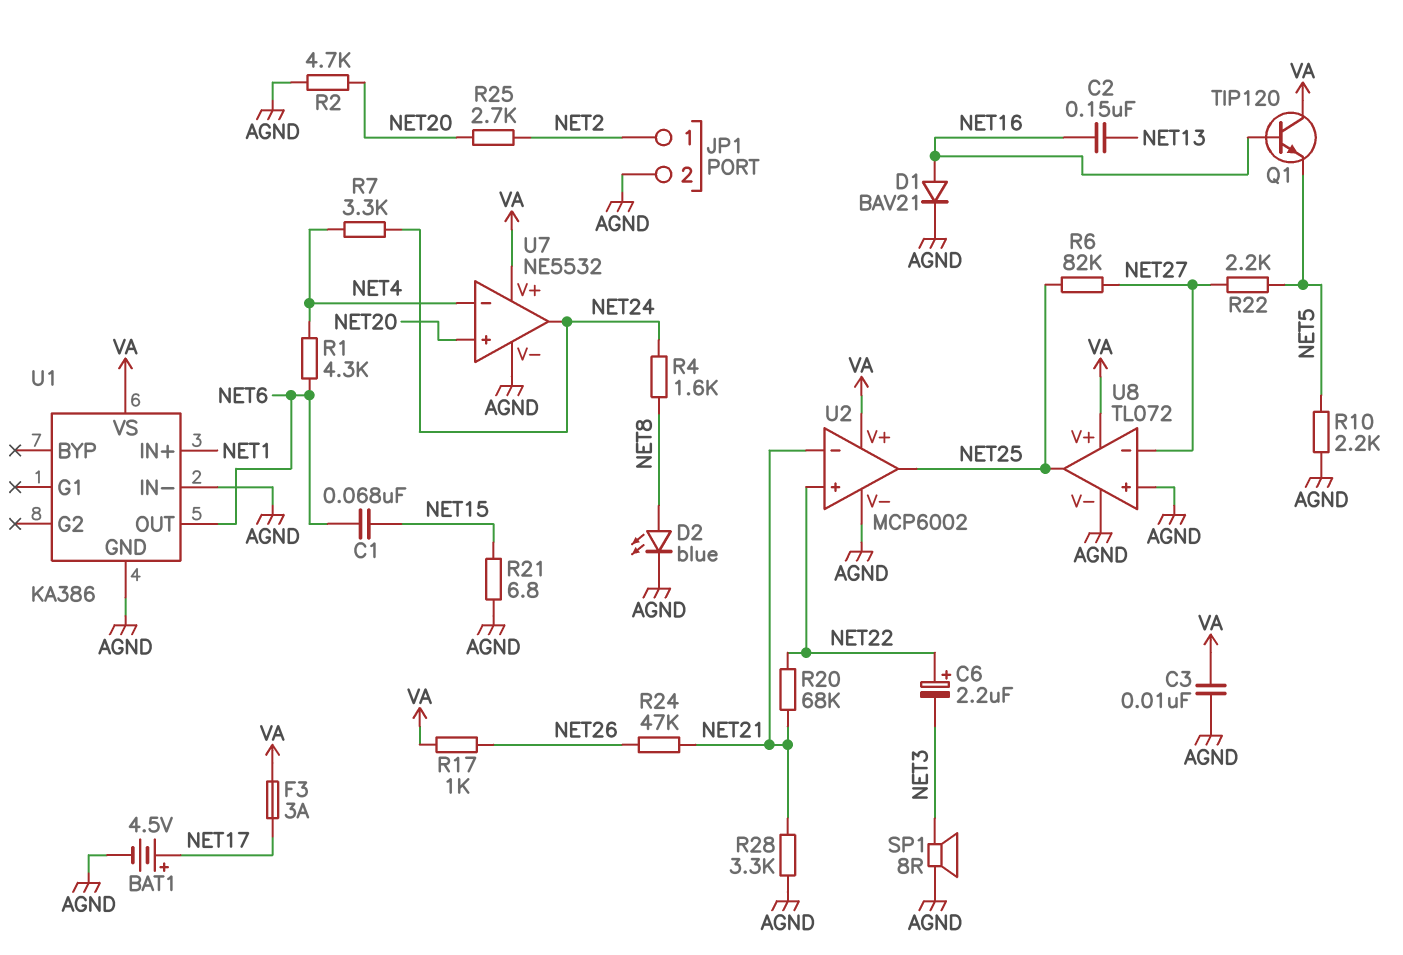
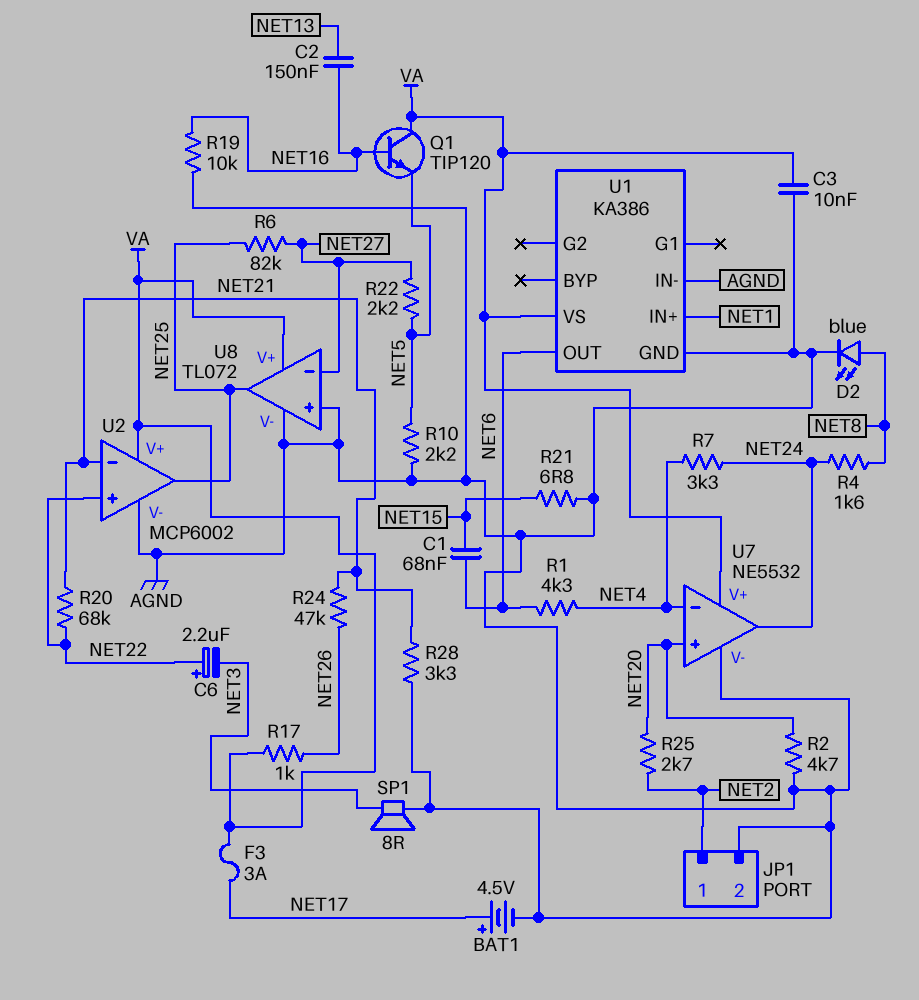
D1: diode BAV21 (A NET16, K AGND) -> none
R19: none -> 10k (AGND, NET16)

